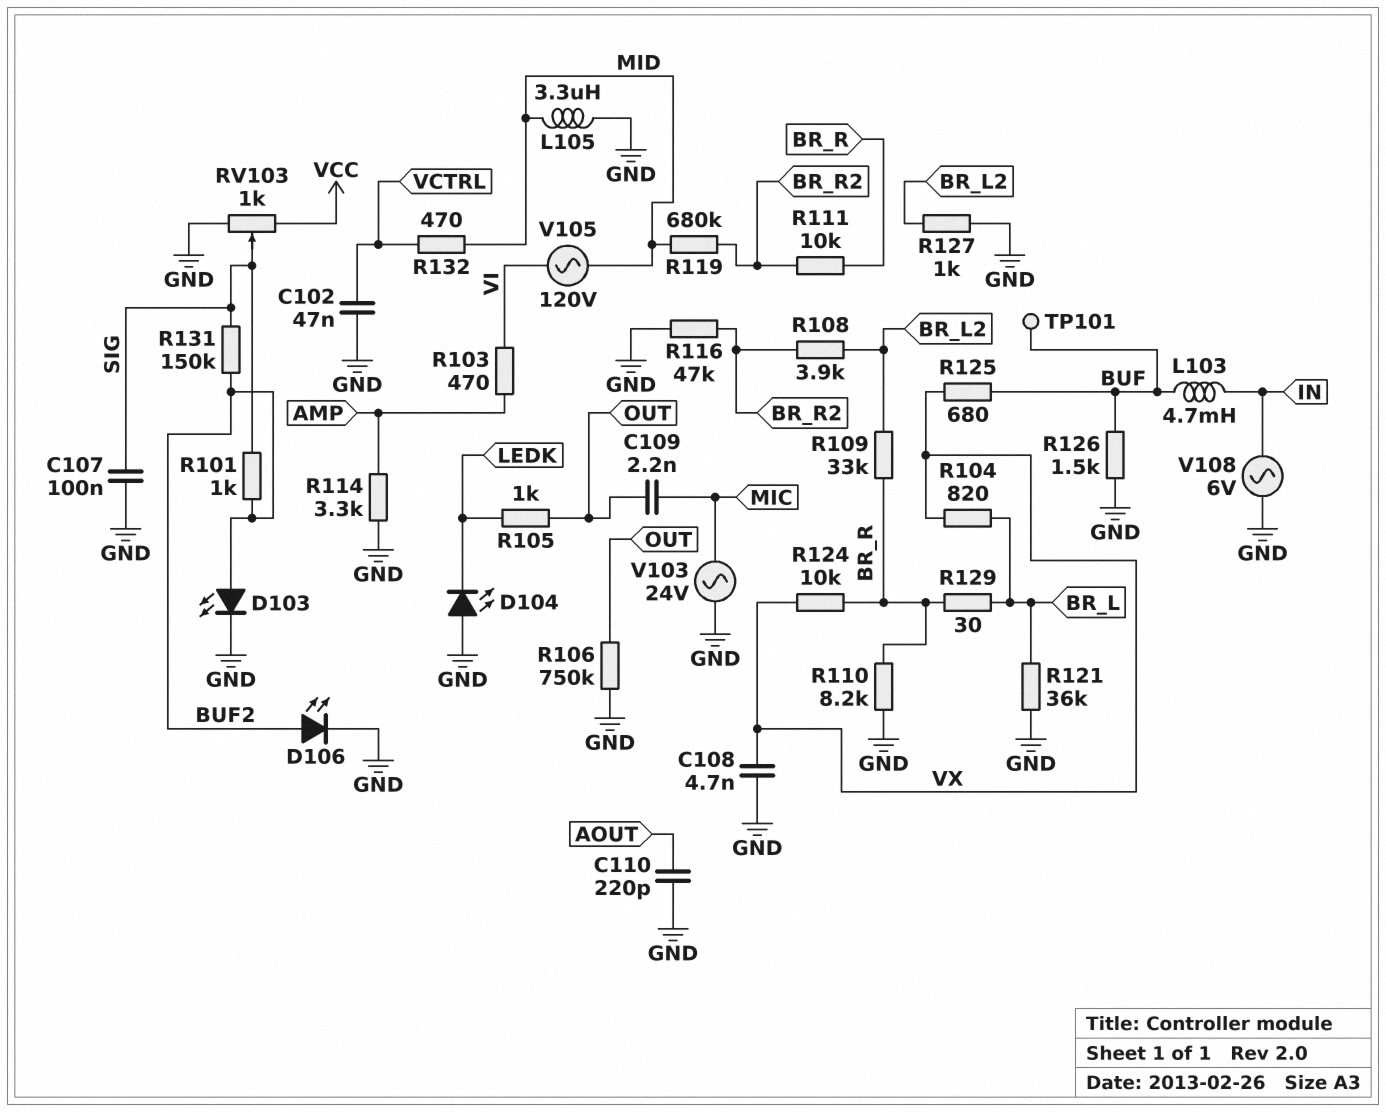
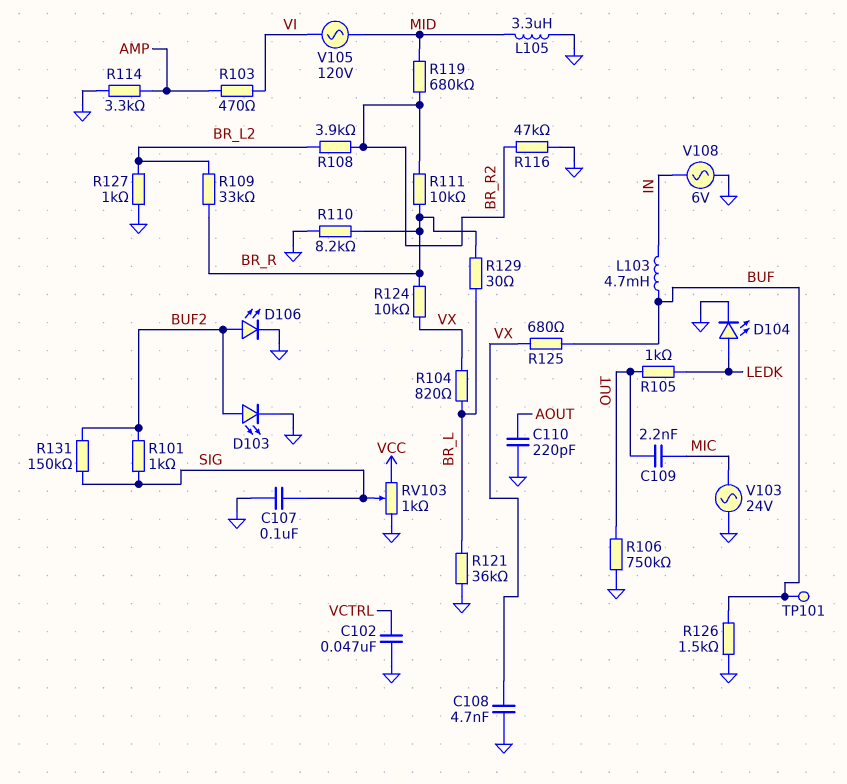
D104: LED (A GND, K LEDK) -> LED (A LEDK, K GND)
R132: 470 (MID, VCTRL) -> none

